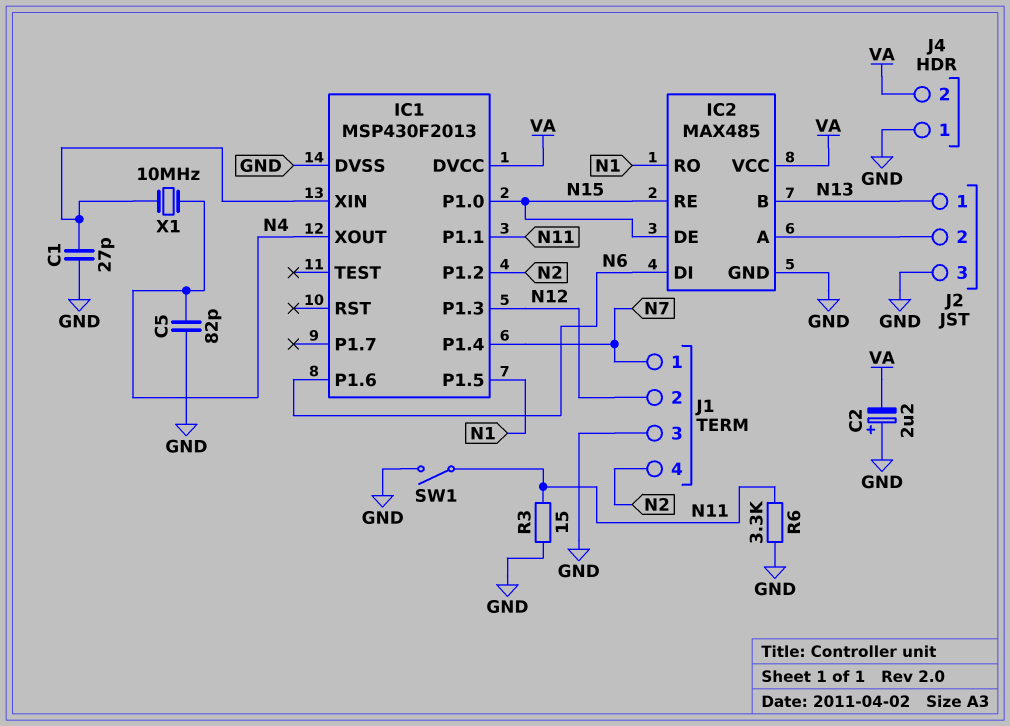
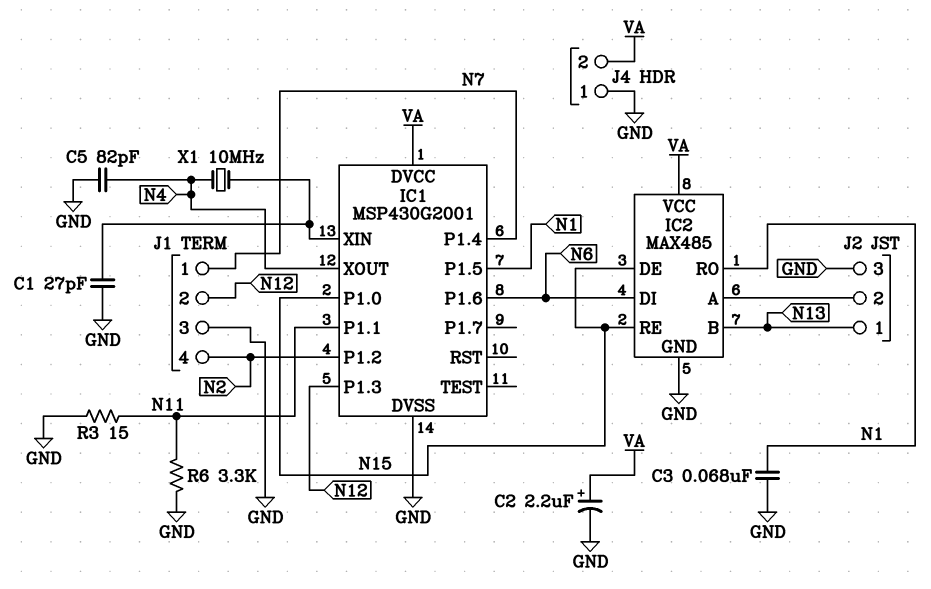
C2: 2.2uF (plus GND, minus VA) -> 2.2uF (plus VA, minus GND)
C3: none -> 68nF (GND, N1)
IC1: MSP430F2013 -> MSP430G2001
SW1: switch (GND, N11) -> none

